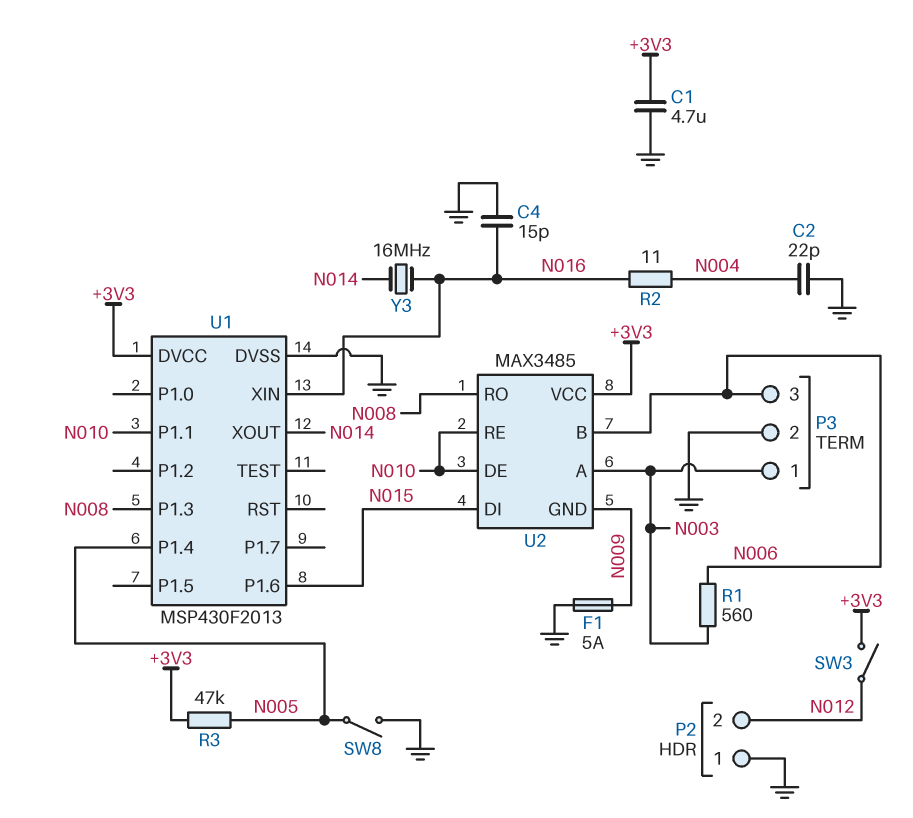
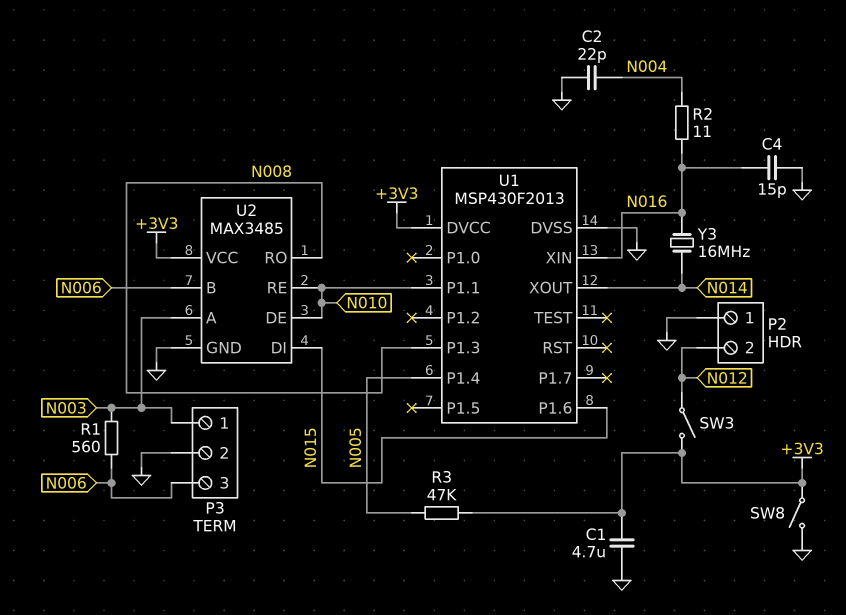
F1: 5A (GND, N009) -> none
SW8: switch (GND, N005) -> switch (+3V3, GND)
U2 pin GND: N009 -> GND

